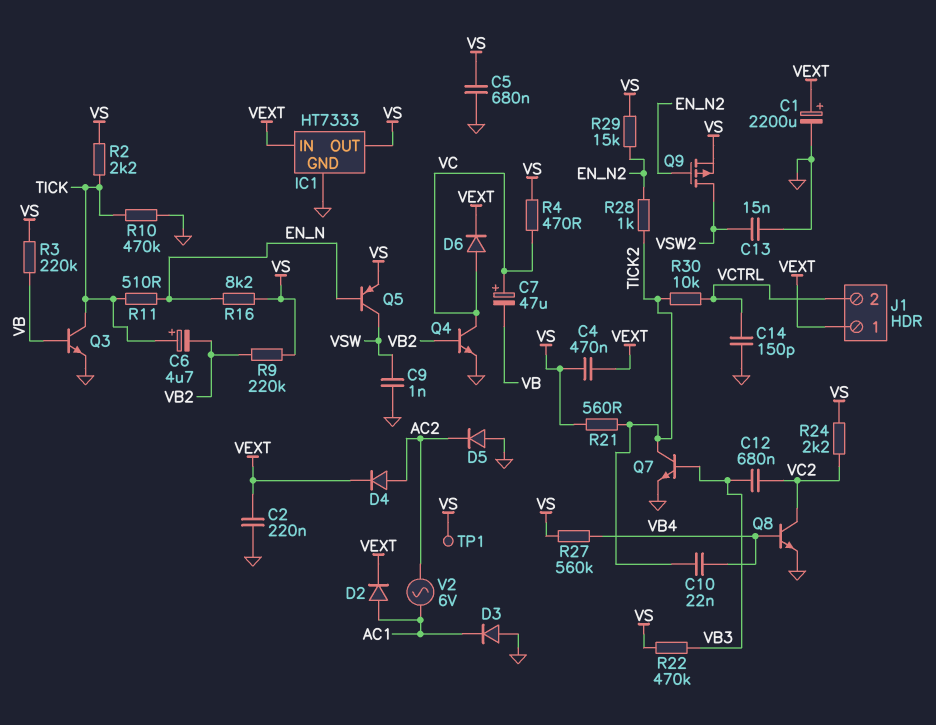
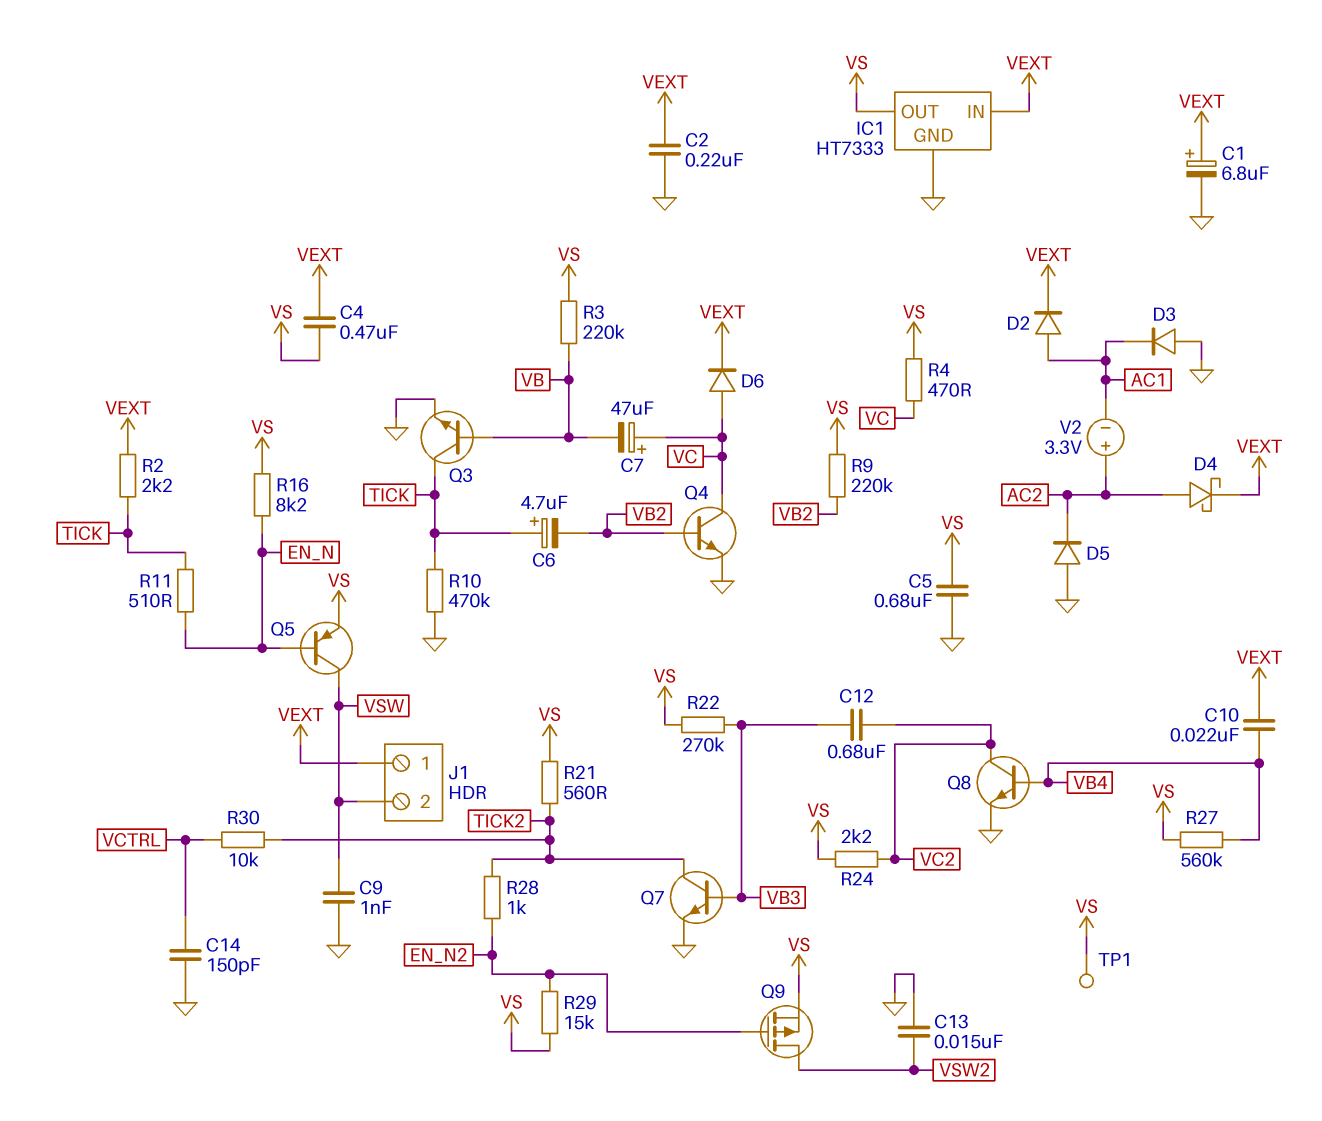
C1: 2200uF (plus VEXT, minus GND) -> 6.8uF (plus VEXT, minus GND)
C10: 22nF (TICK2, VB4) -> 22nF (VB4, VEXT)
D4: diode (A AC2, K VEXT) -> schottky (A AC2, K VEXT)
J1 pin 2: VCTRL -> VSW
R2: 2.2k (TICK, VS) -> 2.2k (TICK, VEXT)
R22: 470k (VB3, VS) -> 270k (VB3, VS)
V2: AC 6V (AC1, AC2) -> 3.3V (plus AC2, minus AC1)

